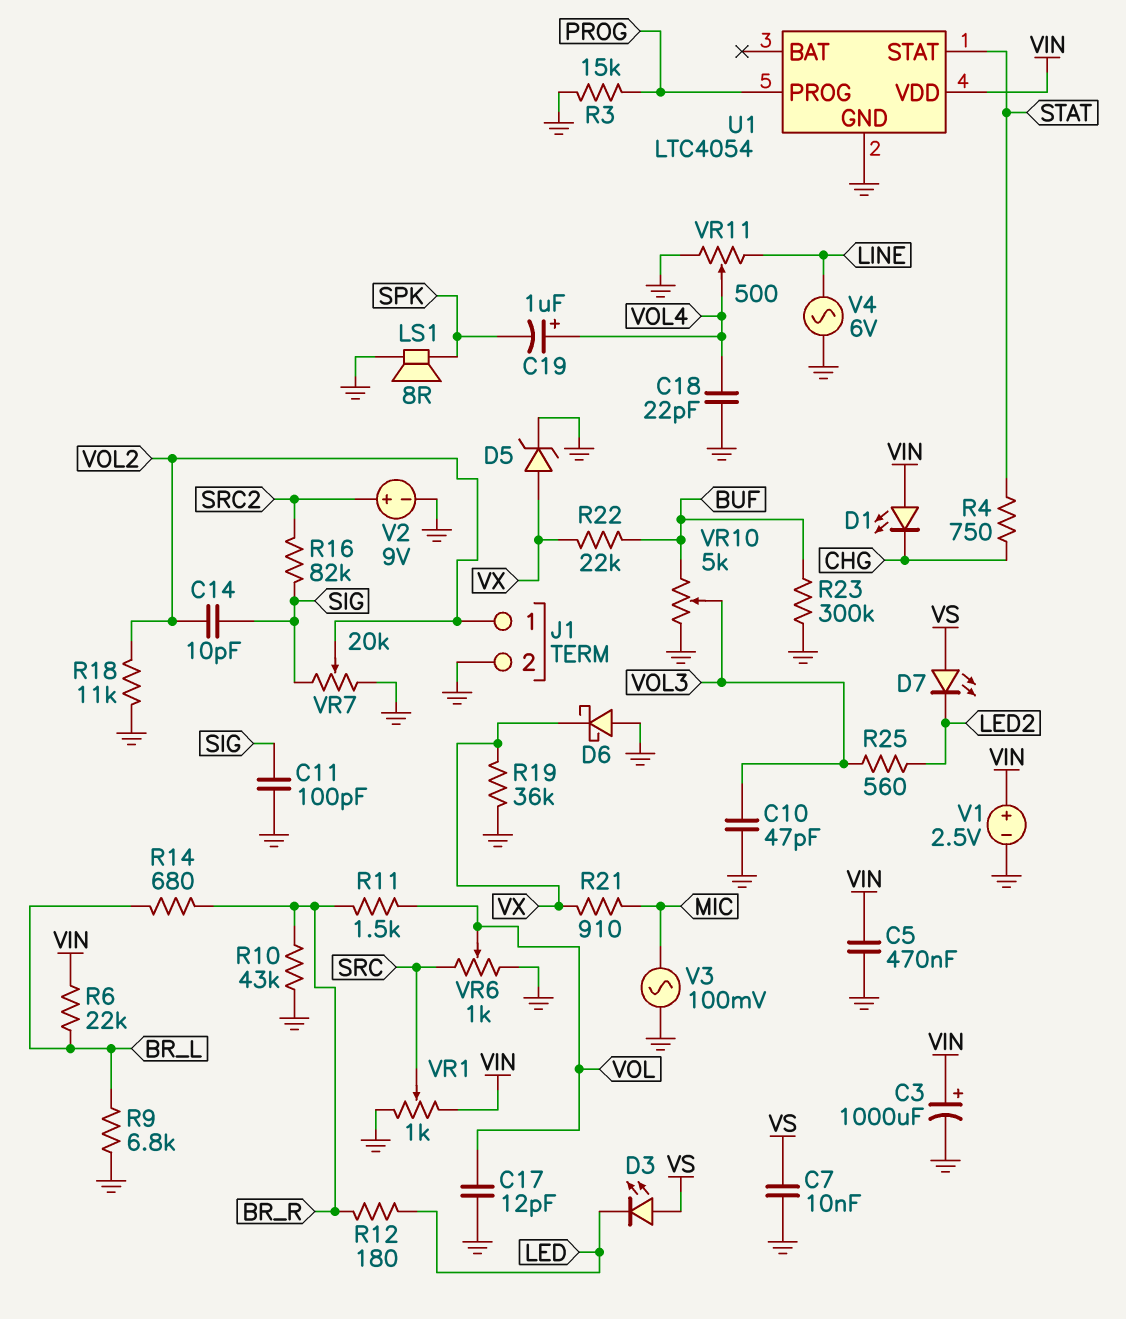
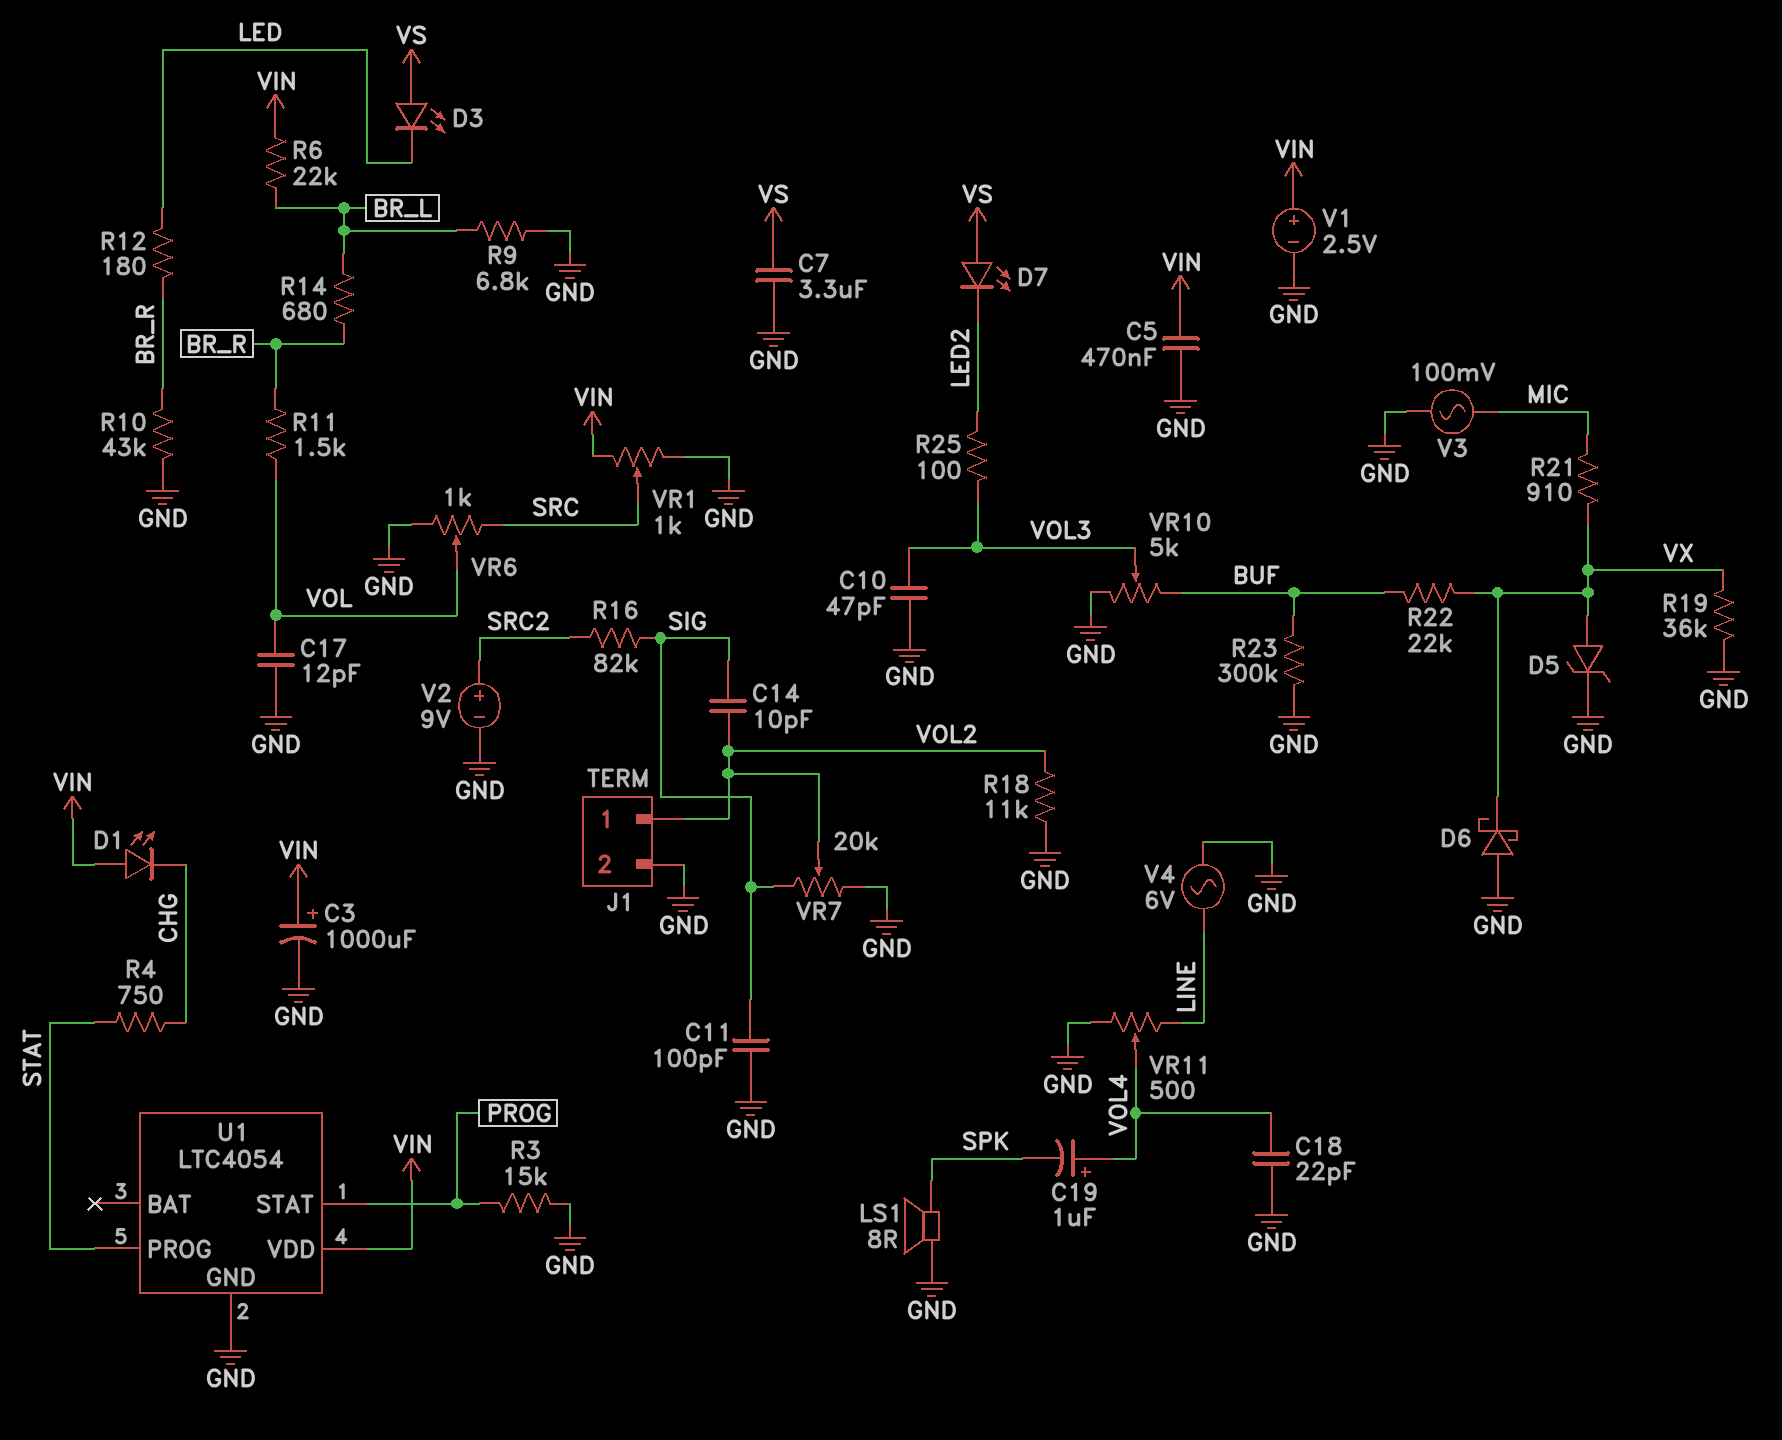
C7: 10nF (GND, VS) -> 3.3uF (GND, VS)
R25: 560 (LED2, VOL3) -> 100 (LED2, VOL3)
U1 pin PROG: PROG -> STAT
U1 pin STAT: STAT -> PROG

